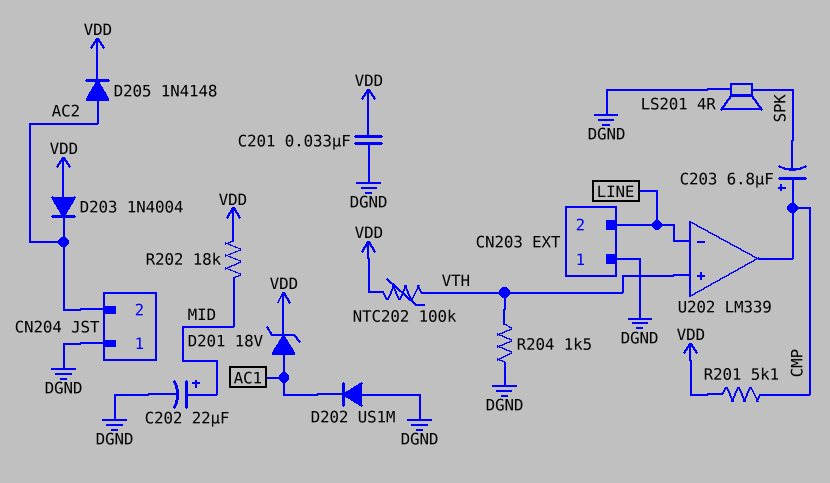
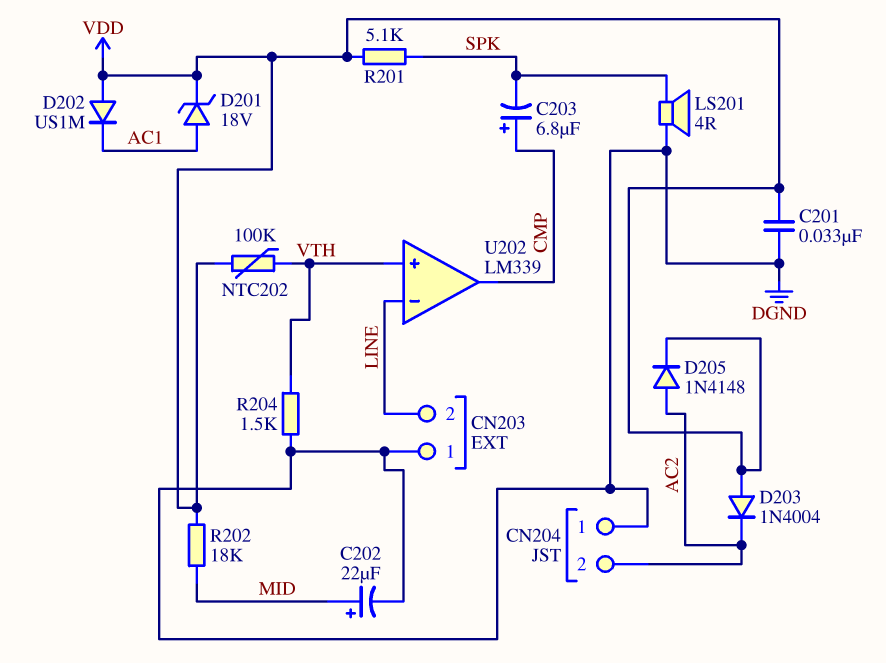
D202: diode US1M (A DGND, K AC1) -> diode US1M (A VDD, K AC1)
R201: 5.1k (CMP, VDD) -> 5.1k (SPK, VDD)

